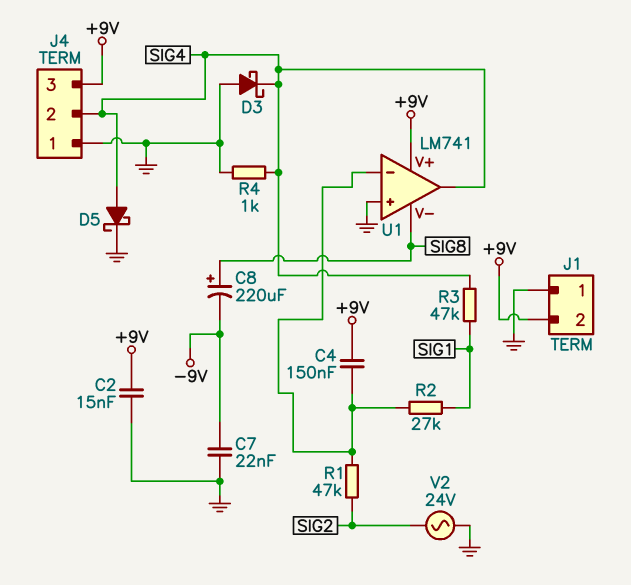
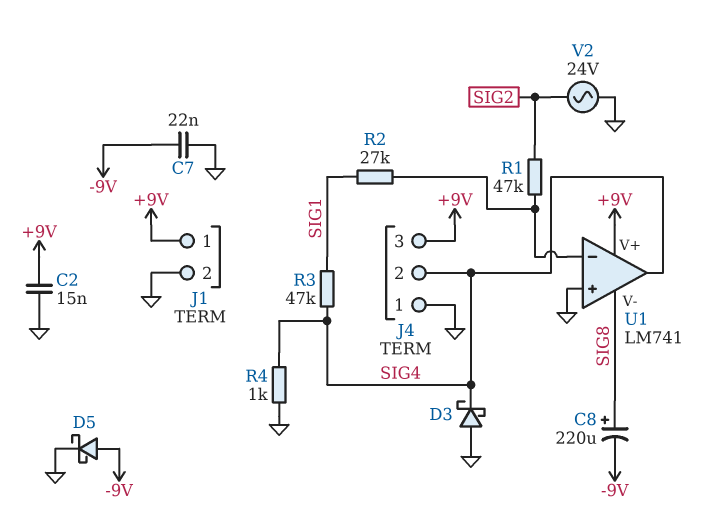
C4: 150nF (+9V, U1/in-) -> none
D5: schottky (A SIG4, K GND) -> schottky (A -9V, K GND)
J1 pin 1: GND -> +9V
J1 pin 2: +9V -> GND

